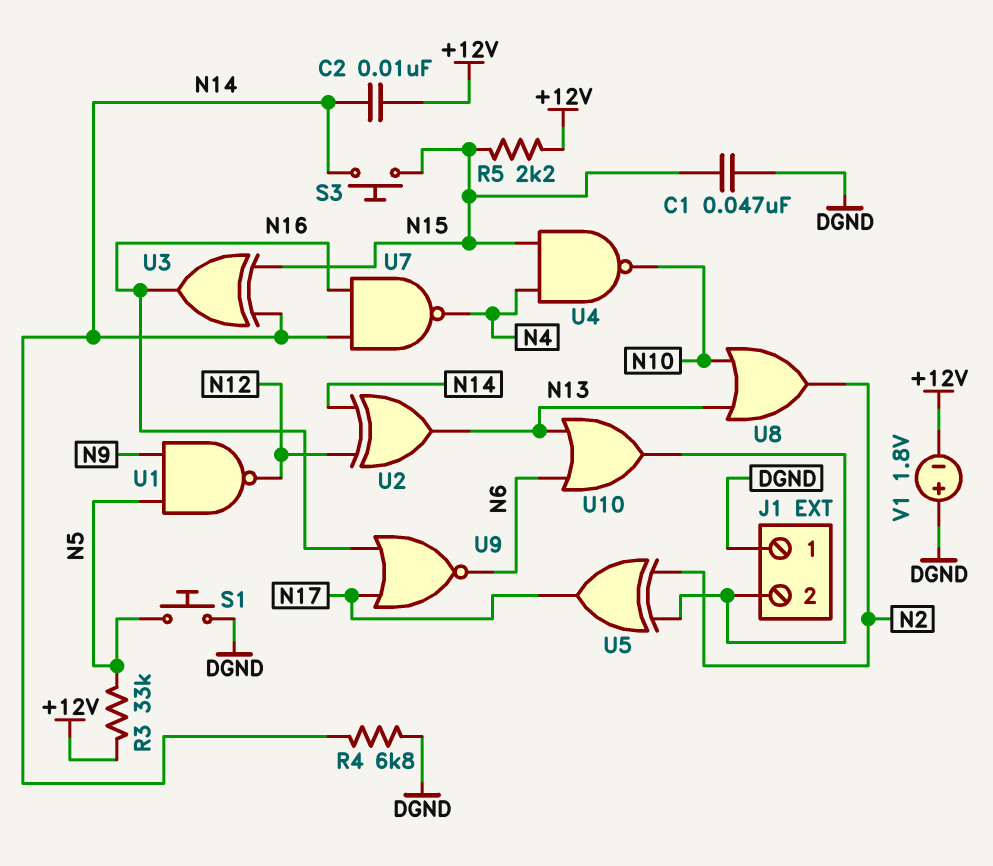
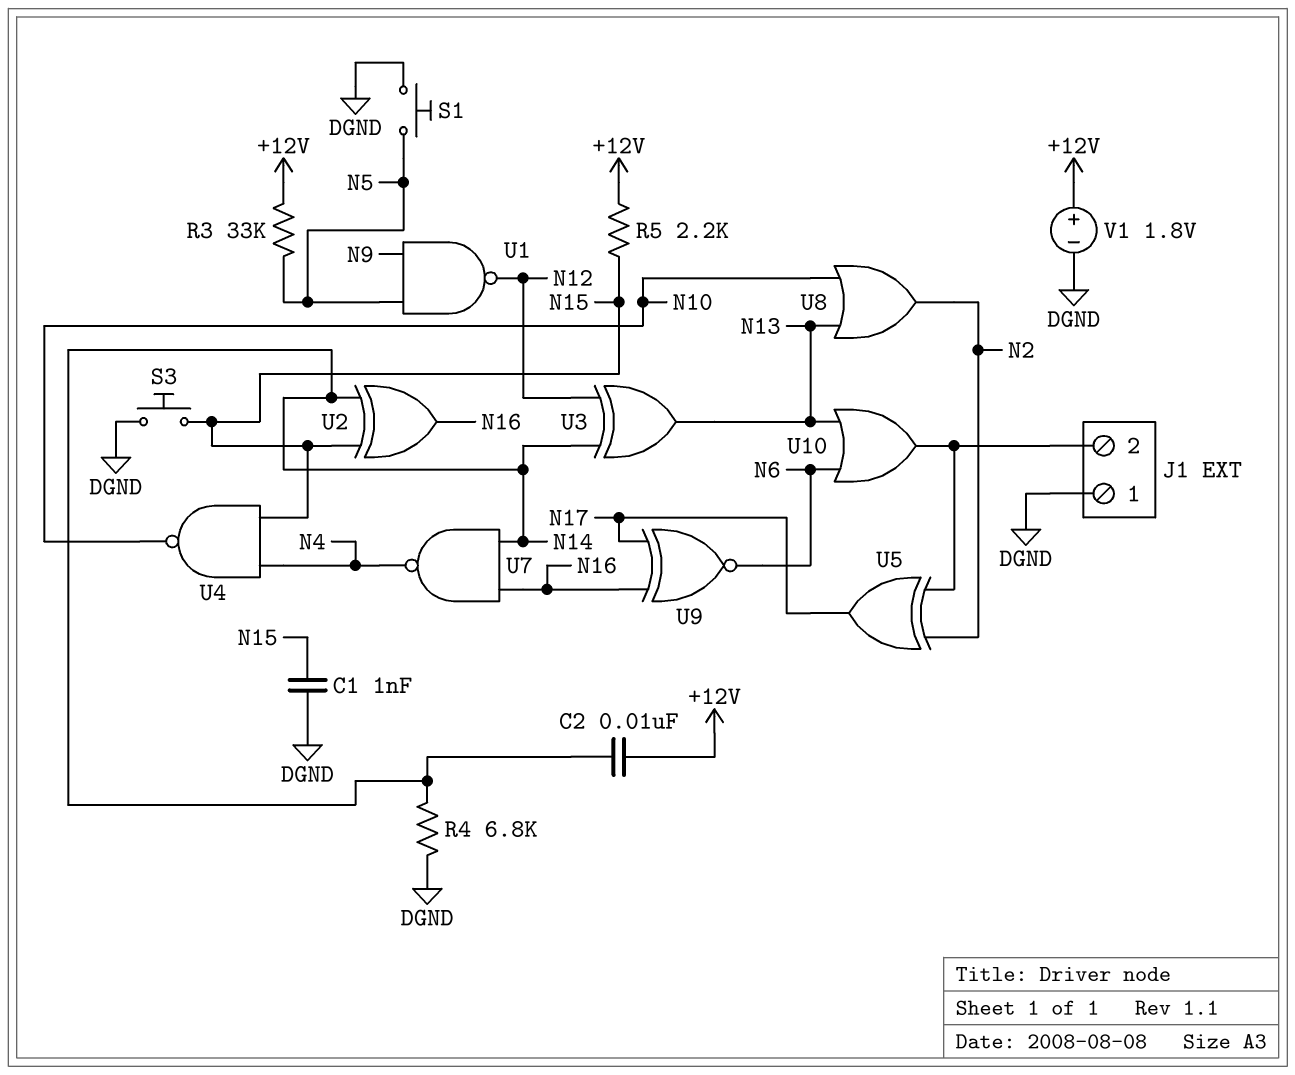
C1: 47nF (DGND, N15) -> 1nF (DGND, N15)
S3: button (N14, N15) -> button (DGND, N15)
U2: XOR (in N12, in N14, out N13) -> XOR (in N14, in N15, out N16)
U3: XOR (in N14, in N15, out N16) -> XOR (in N12, in N14, out N13)
U9: NOR (in N16, in N17, out N6) -> XNOR (in N16, in N17, out N6)
V1: 1.8V (plus DGND, minus +12V) -> 1.8V (plus +12V, minus DGND)

